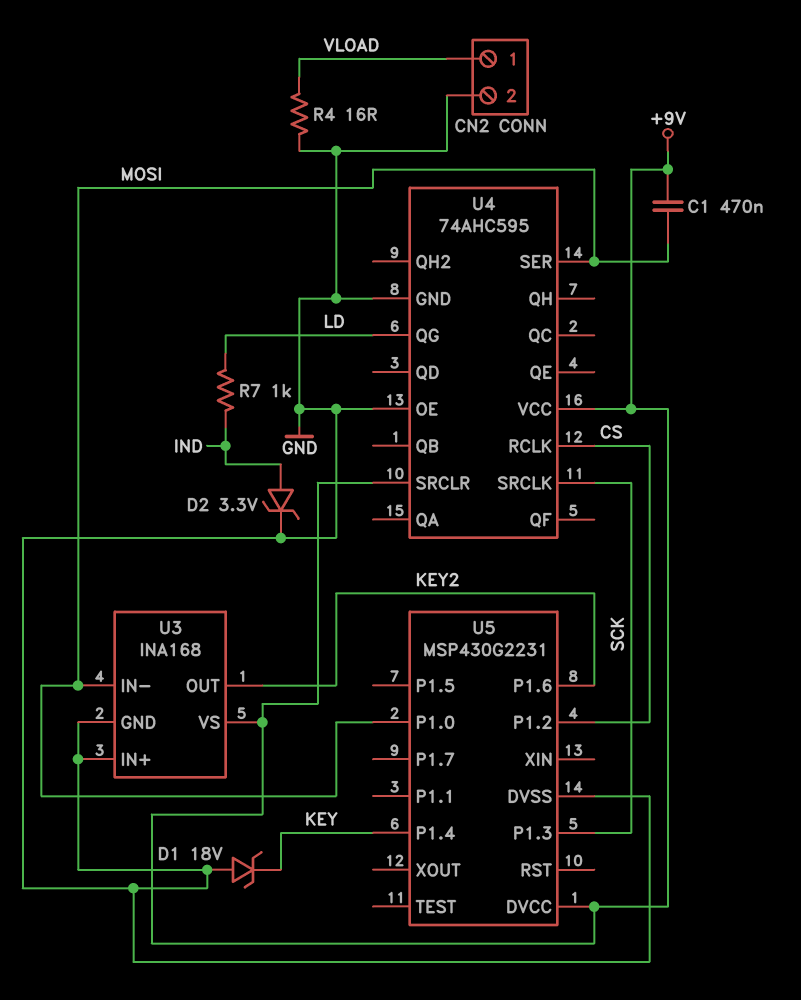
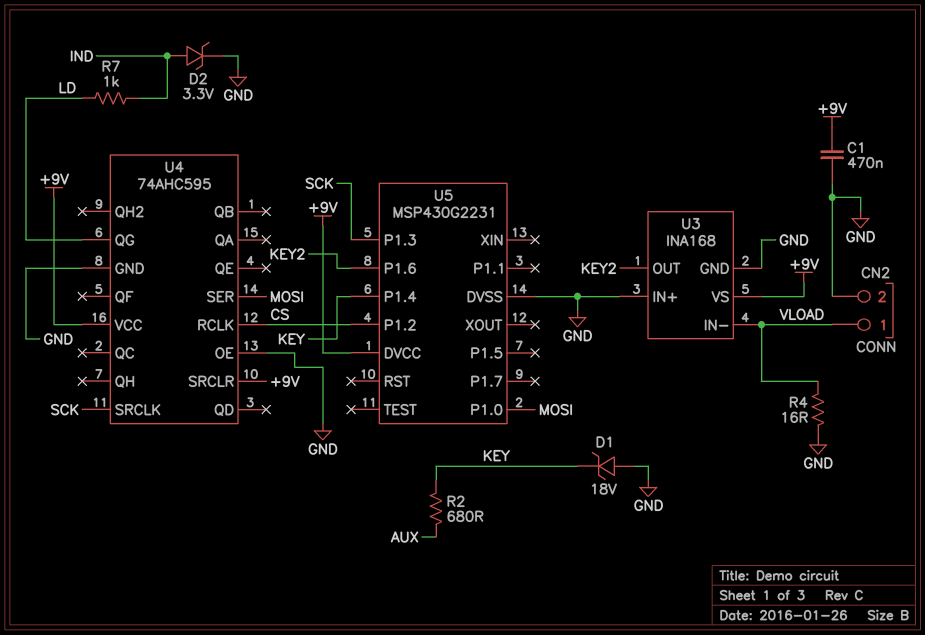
C1: 470nF (+9V, MOSI) -> 470nF (+9V, GND)
R2: none -> 680 (AUX, KEY)
U3 pin IN-: MOSI -> VLOAD

